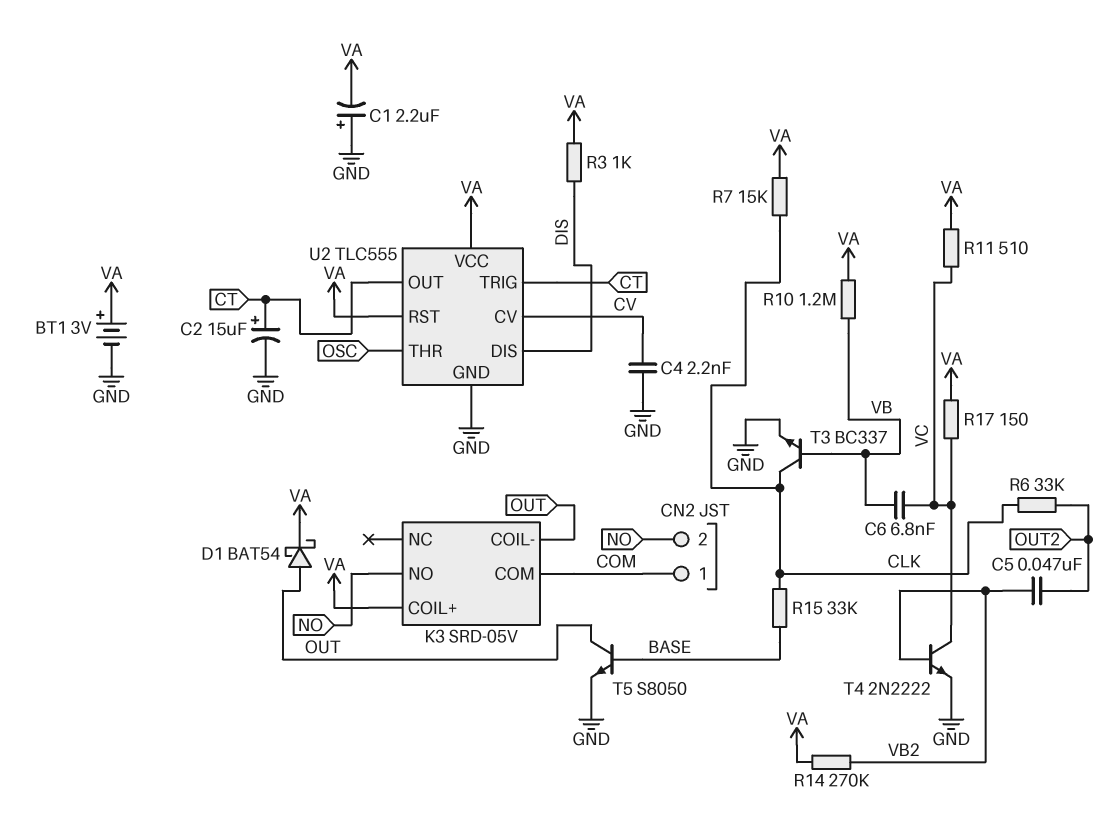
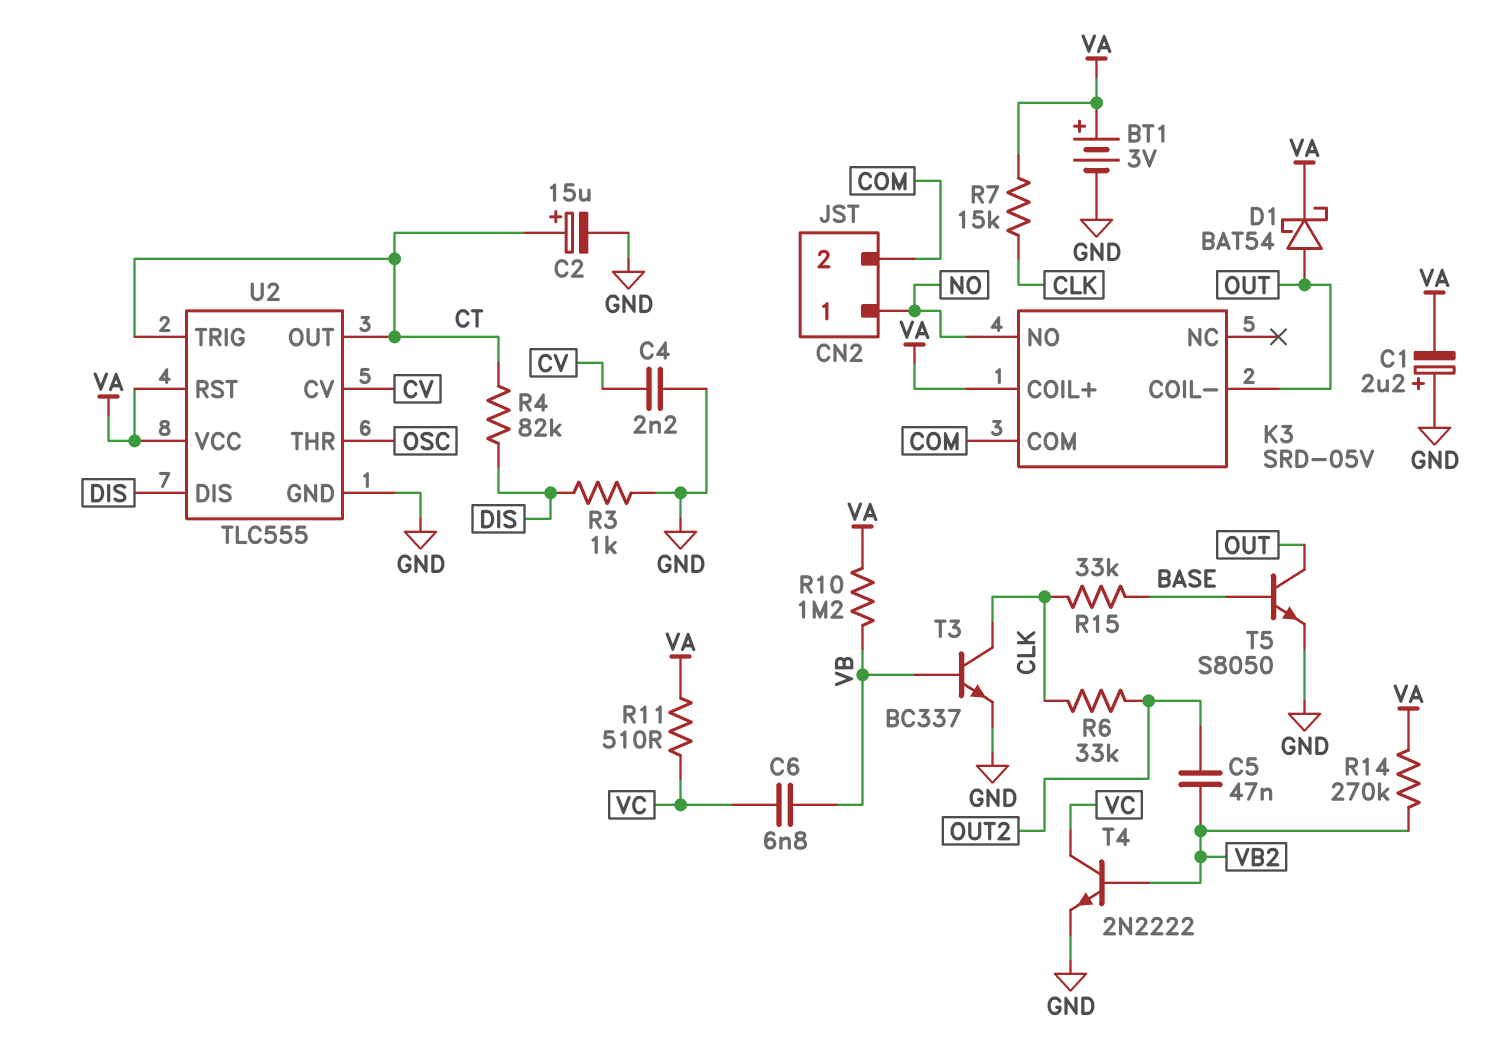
CN2 pin 1: COM -> NO
CN2 pin 2: NO -> COM
R3: 1k (DIS, VA) -> 1k (DIS, GND)
R4: none -> 82k (CT, DIS)
R17: 150 (VA, VC) -> none

